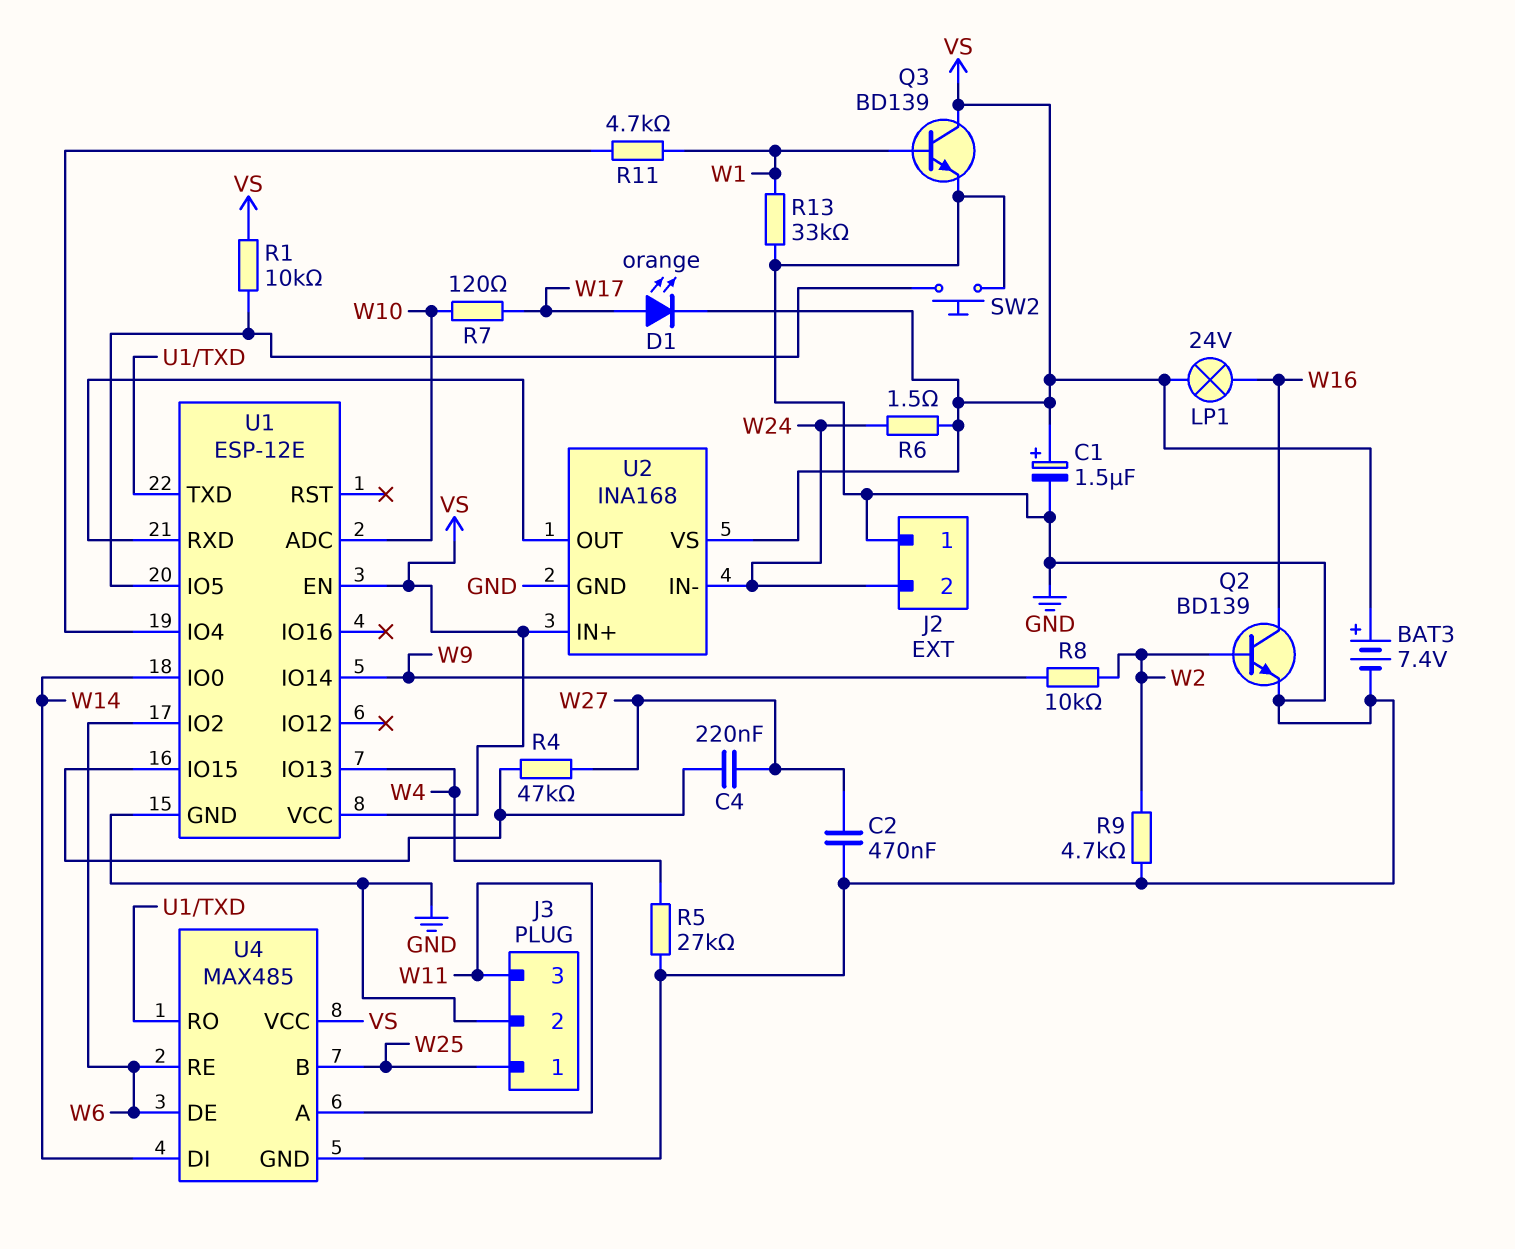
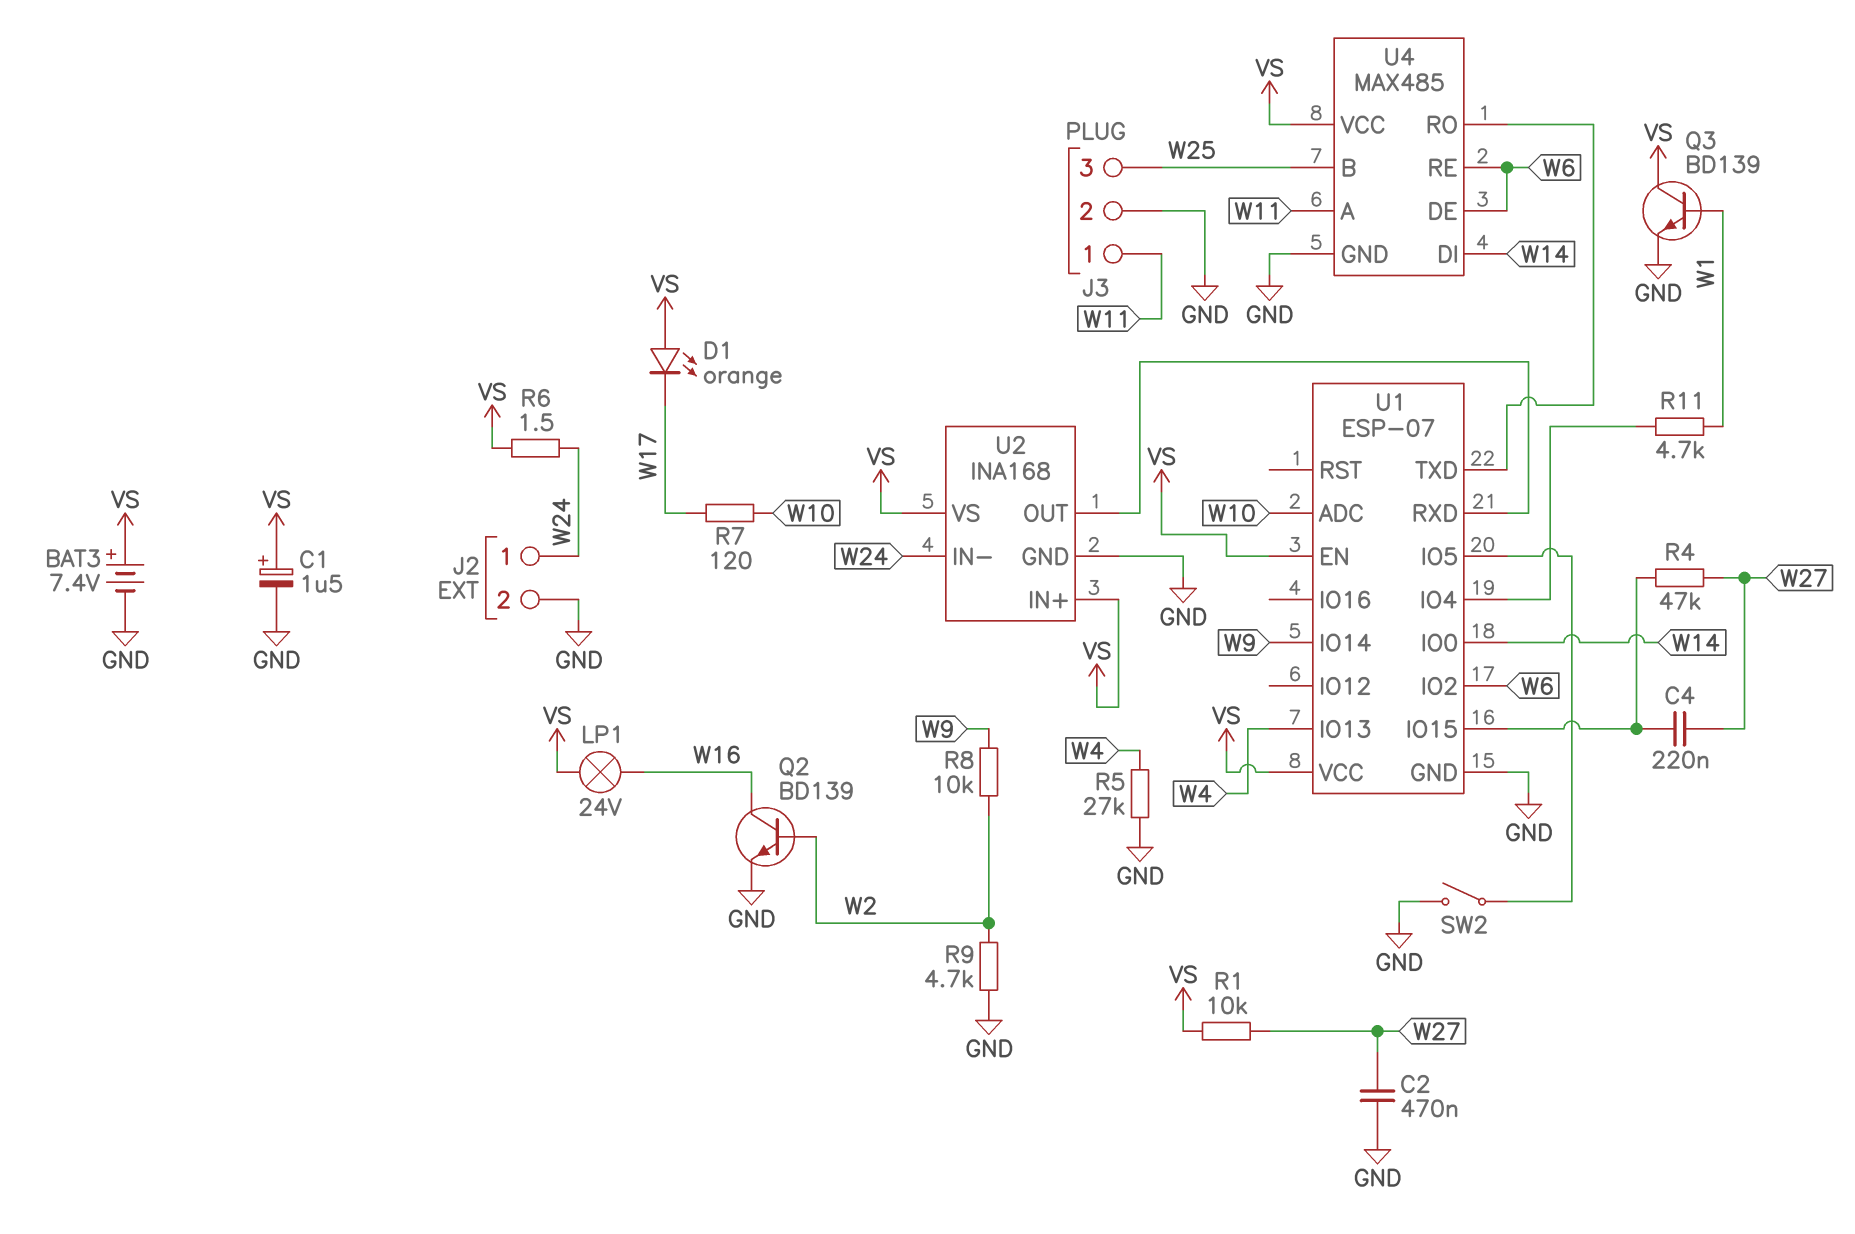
D1: LED orange (A W17, K VS) -> LED orange (A VS, K W17)
J2 pin 1: GND -> W24
J2 pin 2: W24 -> GND
J3 pin 1: W25 -> W11
J3 pin 3: W11 -> W25
R1: 10k (U1/IO5, VS) -> 10k (VS, W27)
R13: 33k (GND, W1) -> none
SW2: button (GND, U1/IO5) -> switch (GND, U1/IO5)
U1: ESP-12E -> ESP-07

